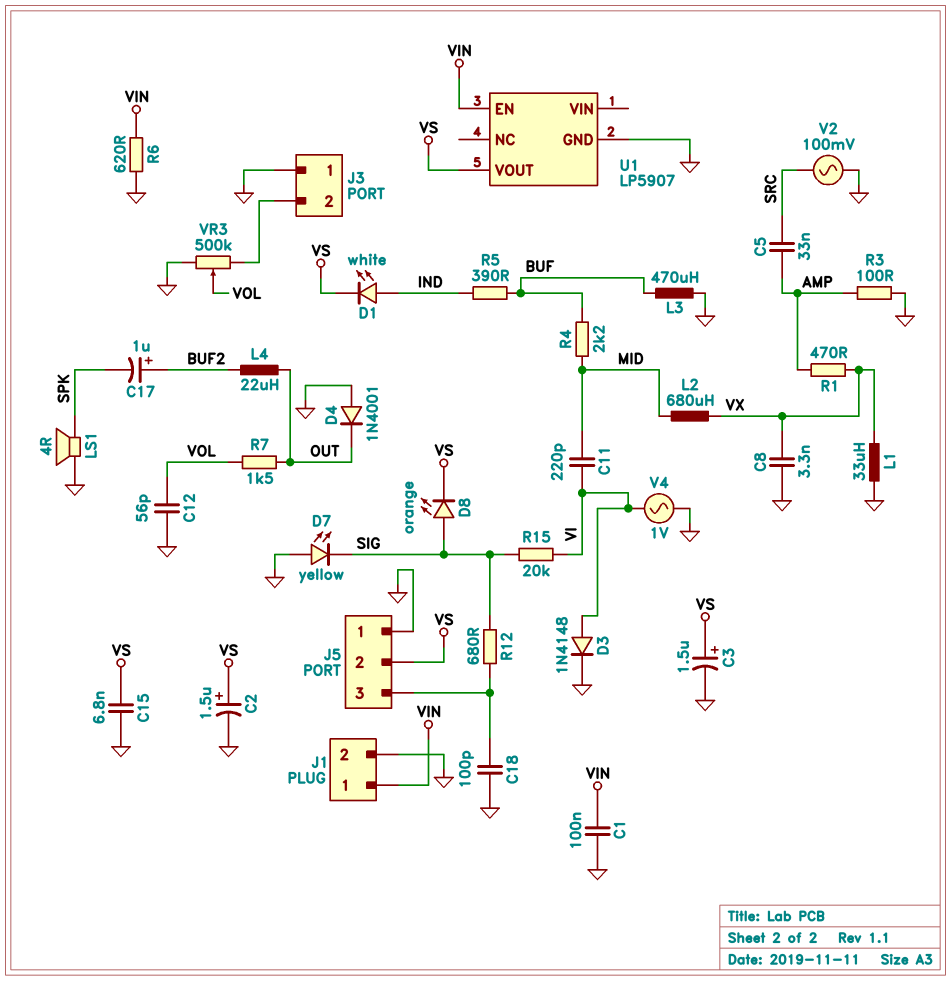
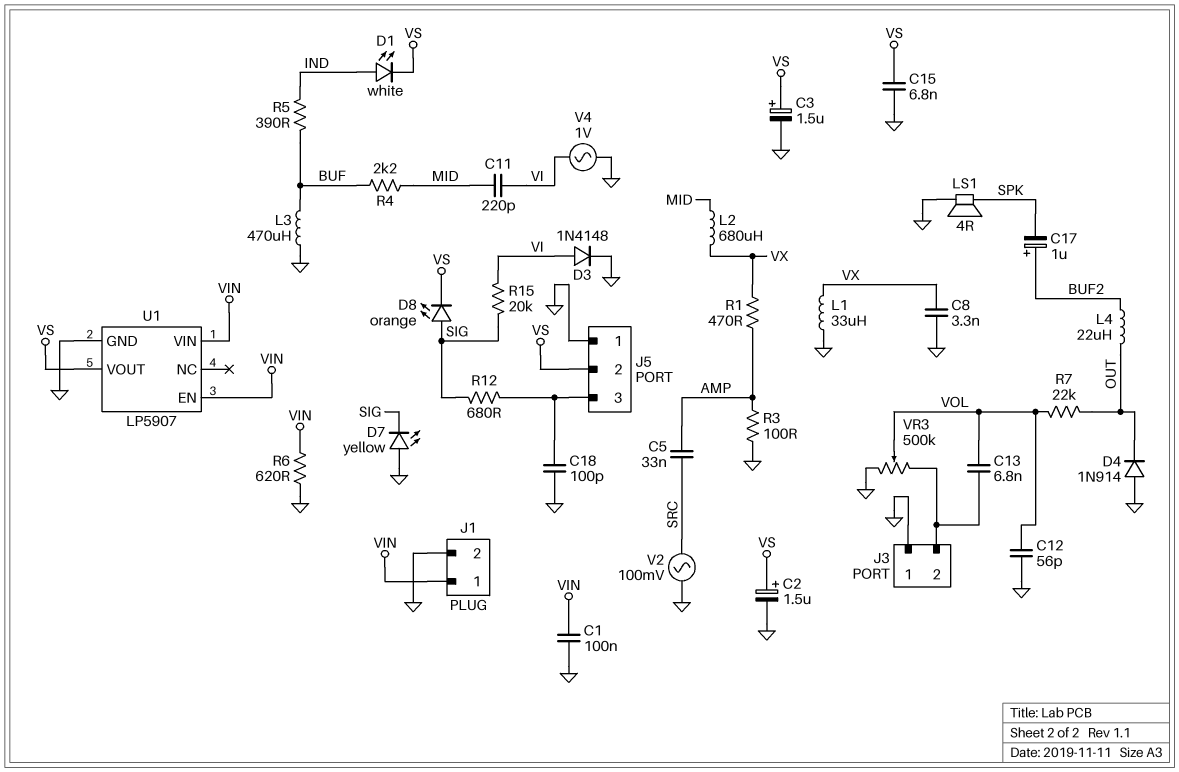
C13: none -> 6.8nF (J3/2, VOL)
D4: diode 1N4001 (A GND, K OUT) -> diode 1N914 (A GND, K OUT)
R7: 1.5k (OUT, VOL) -> 22k (OUT, VOL)
U1 pin VIN: none -> VIN

